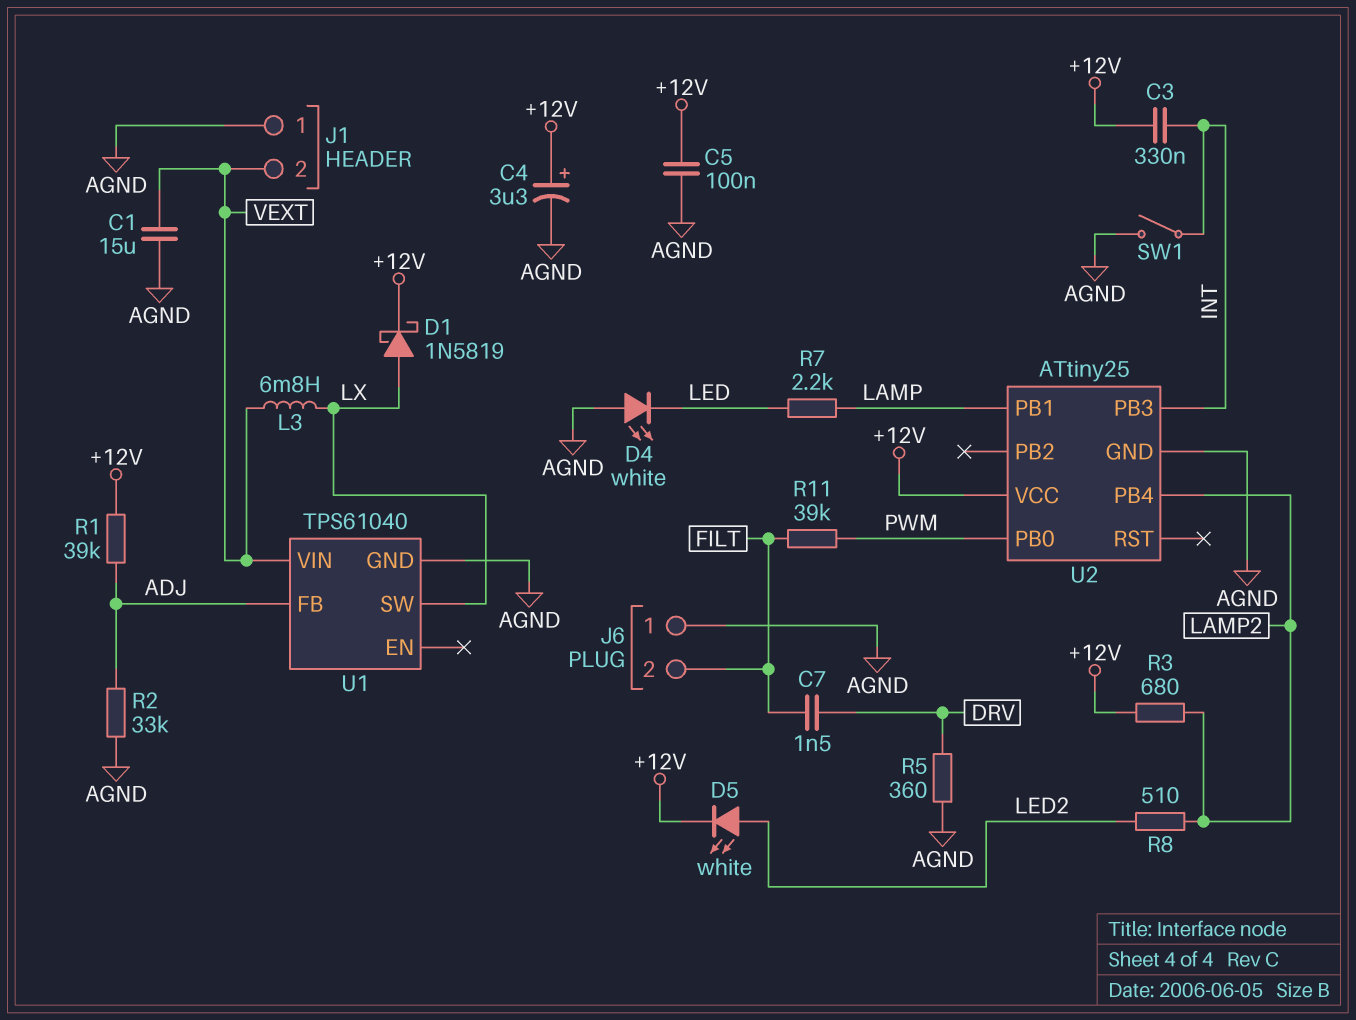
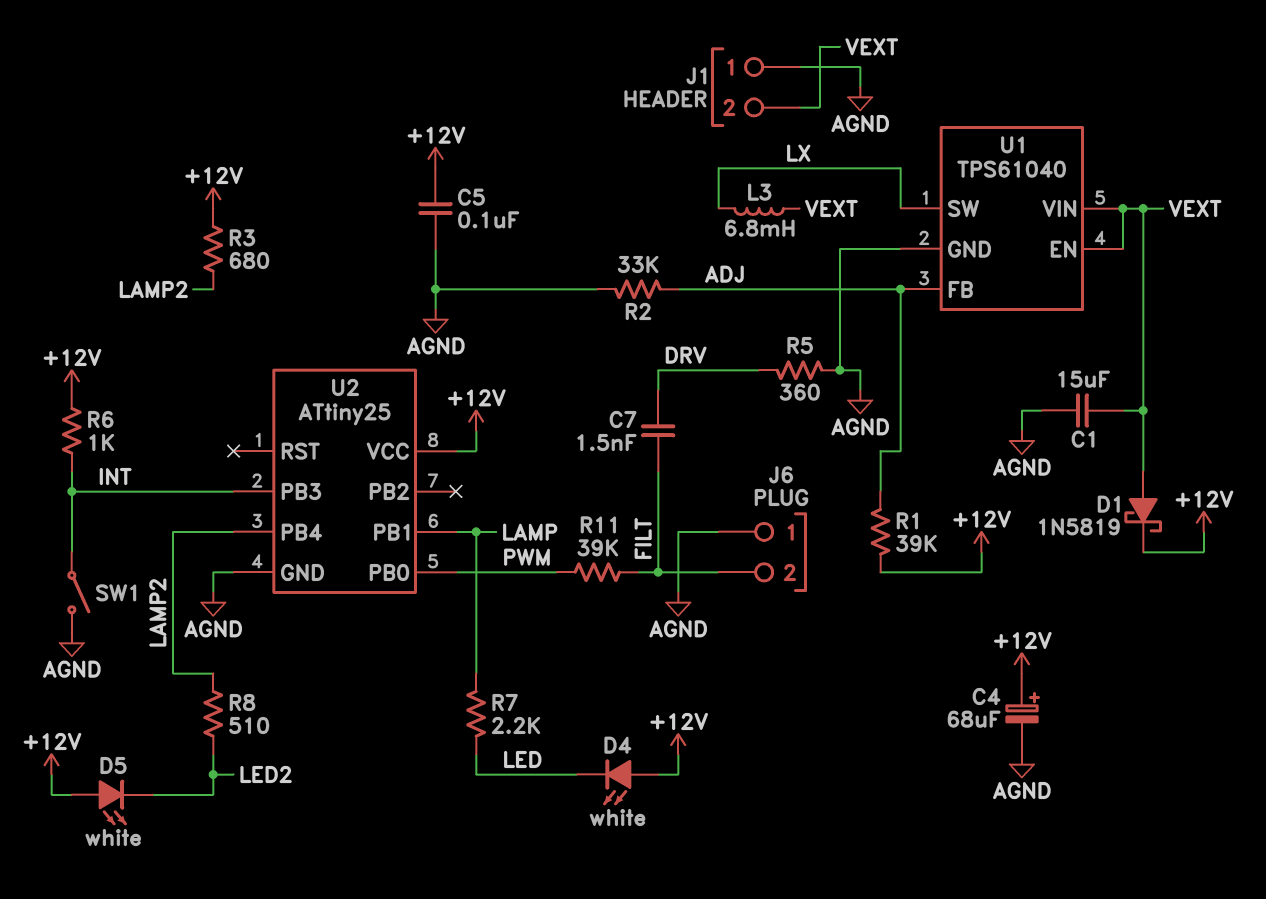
C3: 330nF (+12V, INT) -> none
C4: 3.3uF (plus +12V, minus AGND) -> 68uF (plus +12V, minus AGND)
D1: schottky 1N5819 (A LX, K +12V) -> schottky 1N5819 (A VEXT, K +12V)
D4: LED white (A AGND, K LED) -> LED white (A +12V, K LED)
D5: LED white (A LED2, K +12V) -> LED white (A +12V, K LED2)
R6: none -> 1k (+12V, INT)
U1 pin EN: none -> VEXT

